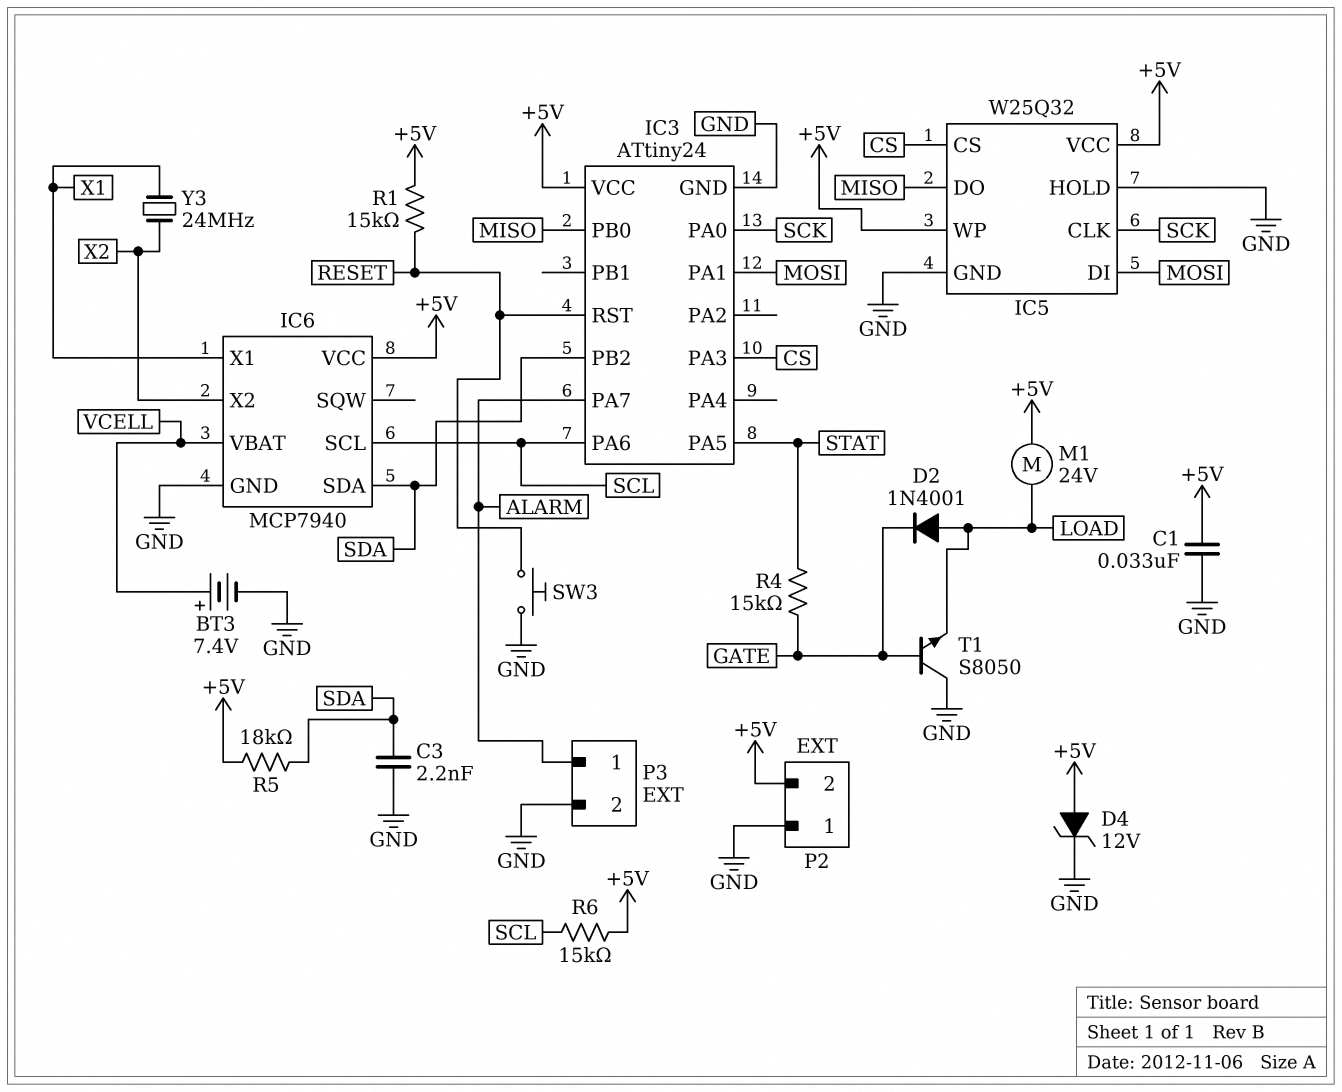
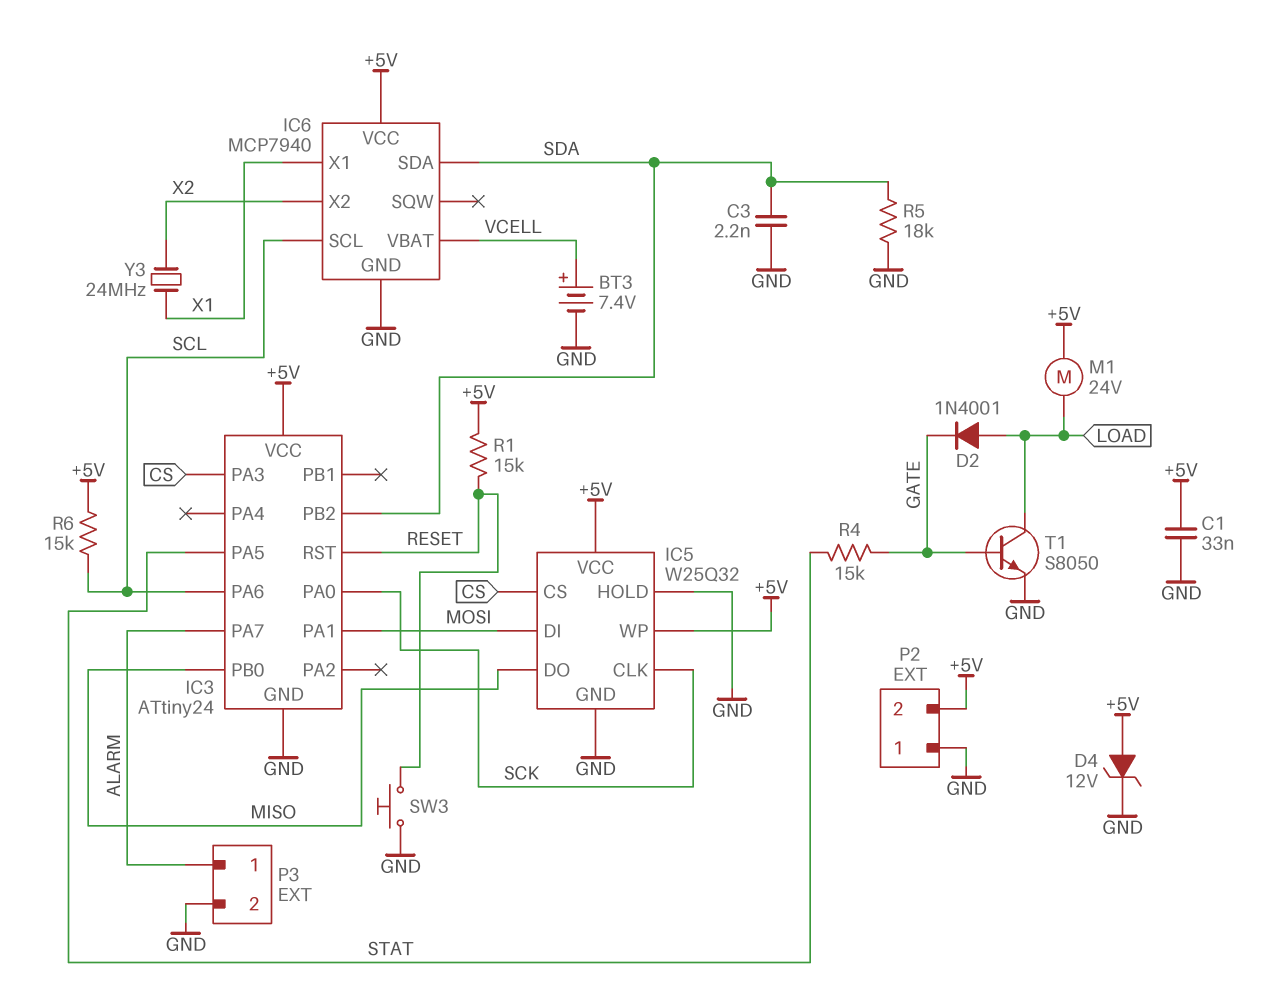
R5: 18k (+5V, SDA) -> 18k (GND, SDA)
T1: NPN S8050 (B GATE, C GND, E LOAD) -> NPN S8050 (B GATE, C LOAD, E GND)

